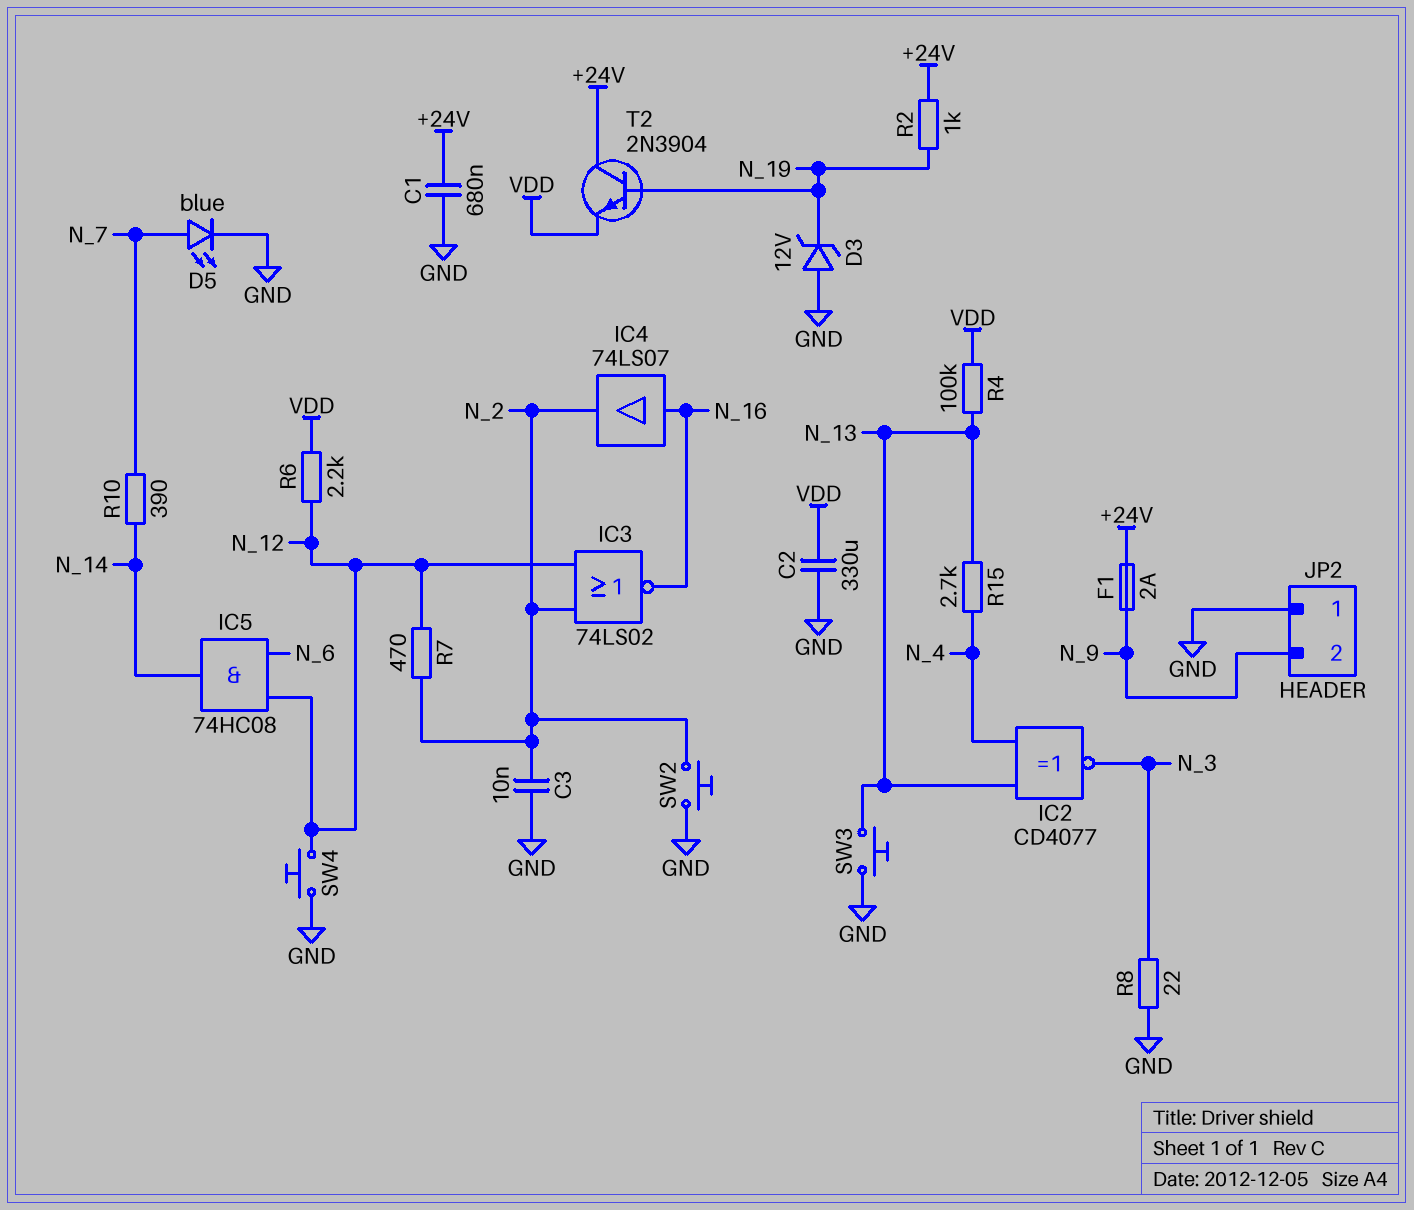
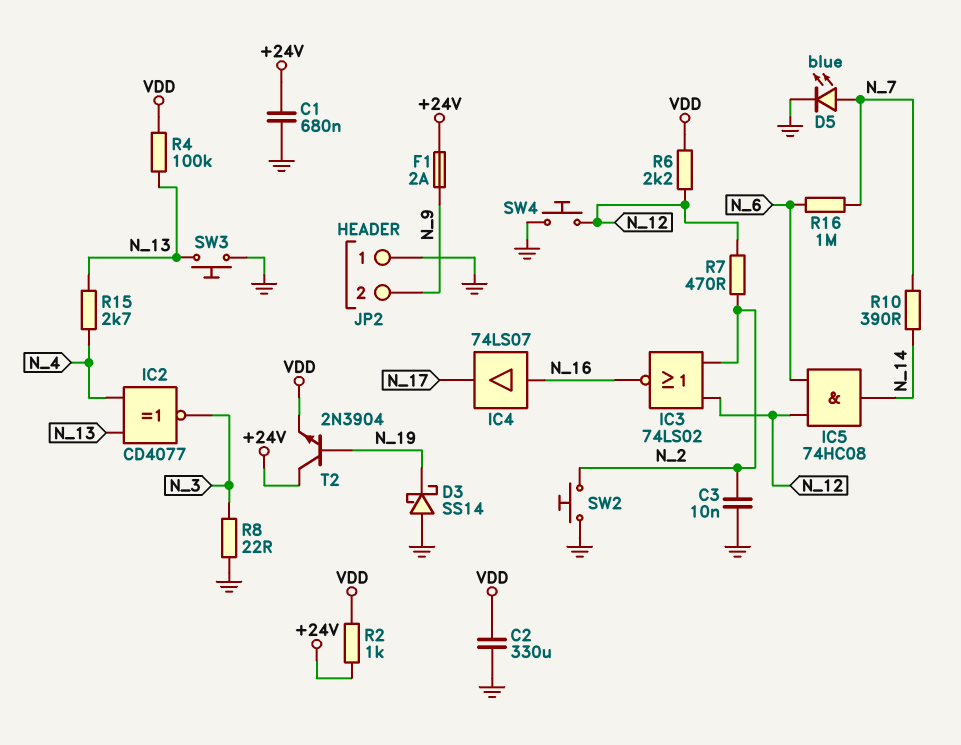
D3: zener 12V (A GND, K N_19) -> schottky SS14 (A GND, K N_19)
IC4: buffer 74LS07 (in N_16, out N_2) -> buffer 74LS07 (in N_16, out N_17)
R2: 1k (+24V, N_19) -> 1k (+24V, VDD)
R16: none -> 1M (N_6, N_7)

